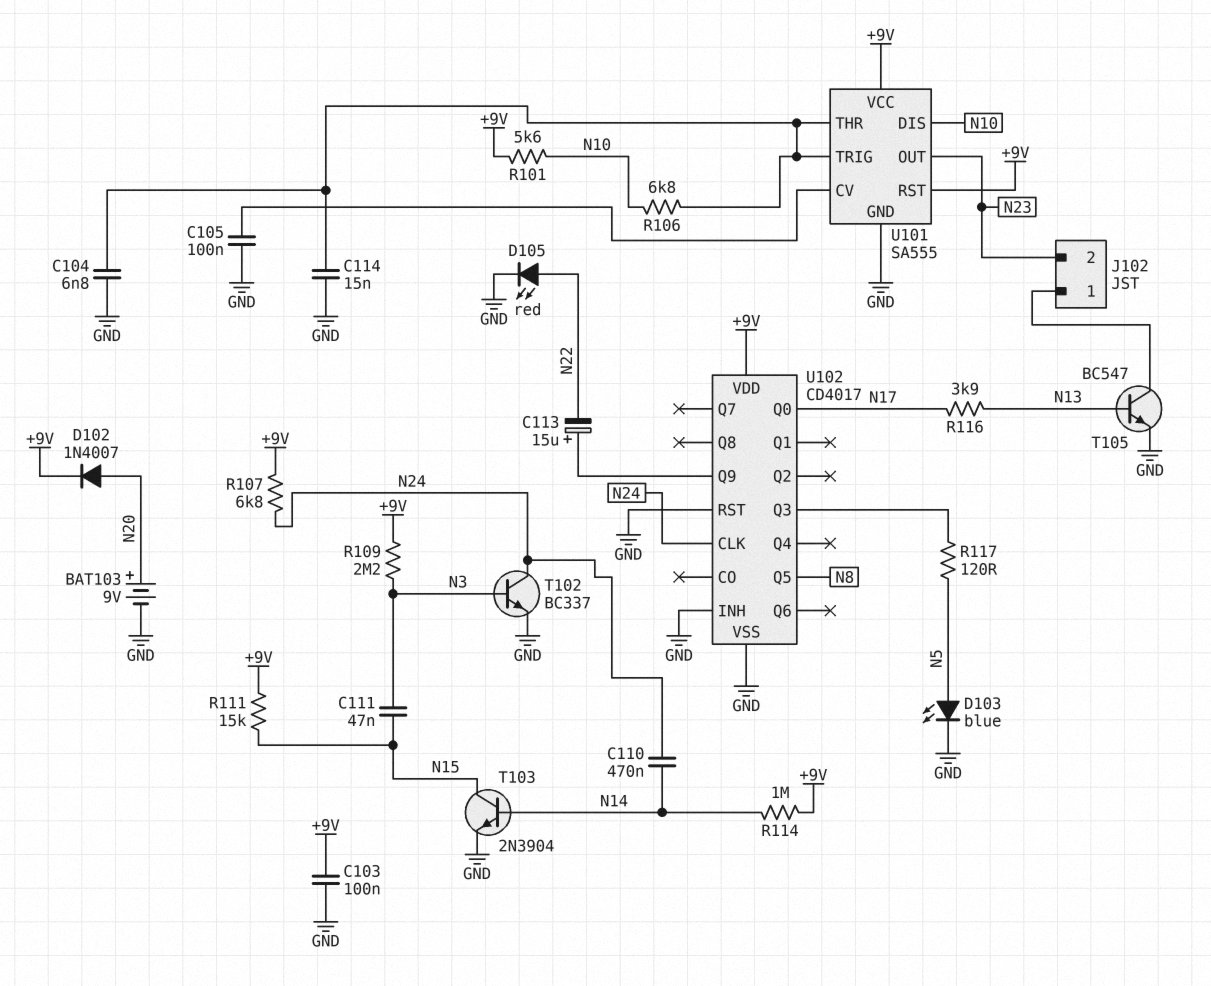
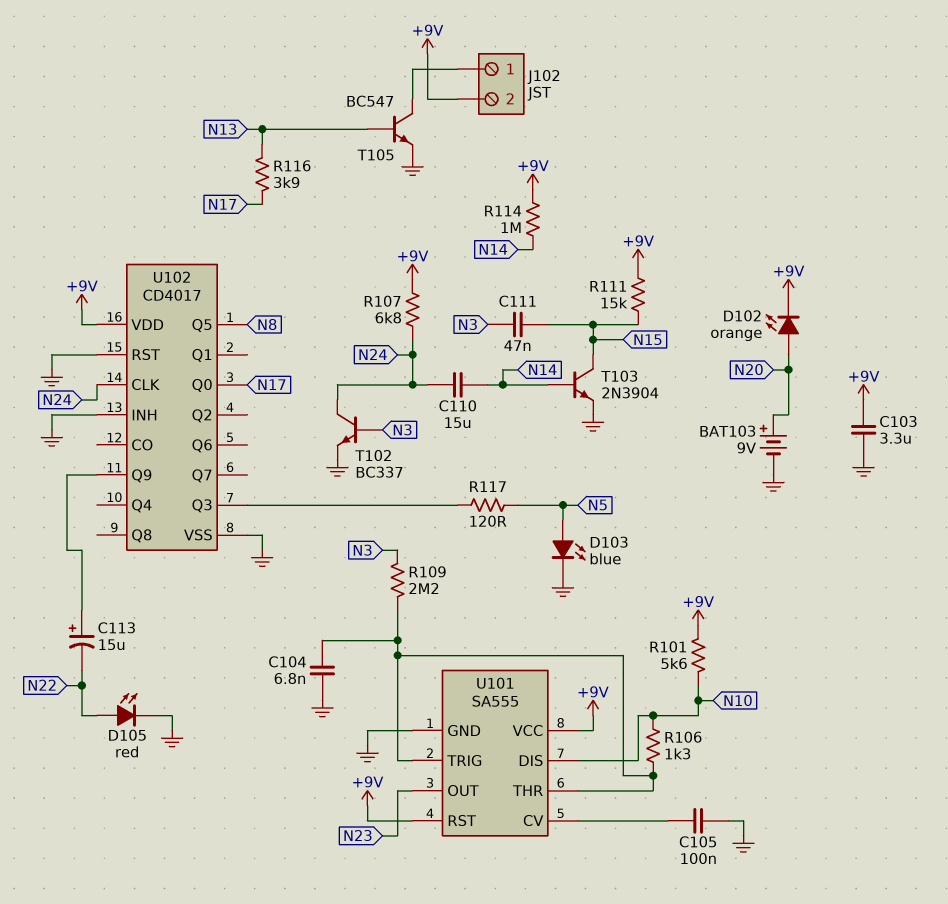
C103: 100nF (+9V, GND) -> 3.3uF (+9V, GND)
C110: 470nF (N14, N24) -> 15uF (N14, N24)
C114: 15nF (GND, U101/THR) -> none
D102: diode 1N4007 (A N20, K +9V) -> LED orange (A N20, K +9V)
J102 pin 2: N23 -> +9V
R106: 6.8k (N10, U101/THR) -> 1.3k (N10, U101/THR)
R109: 2.2M (+9V, N3) -> 2.2M (N3, U101/THR)

